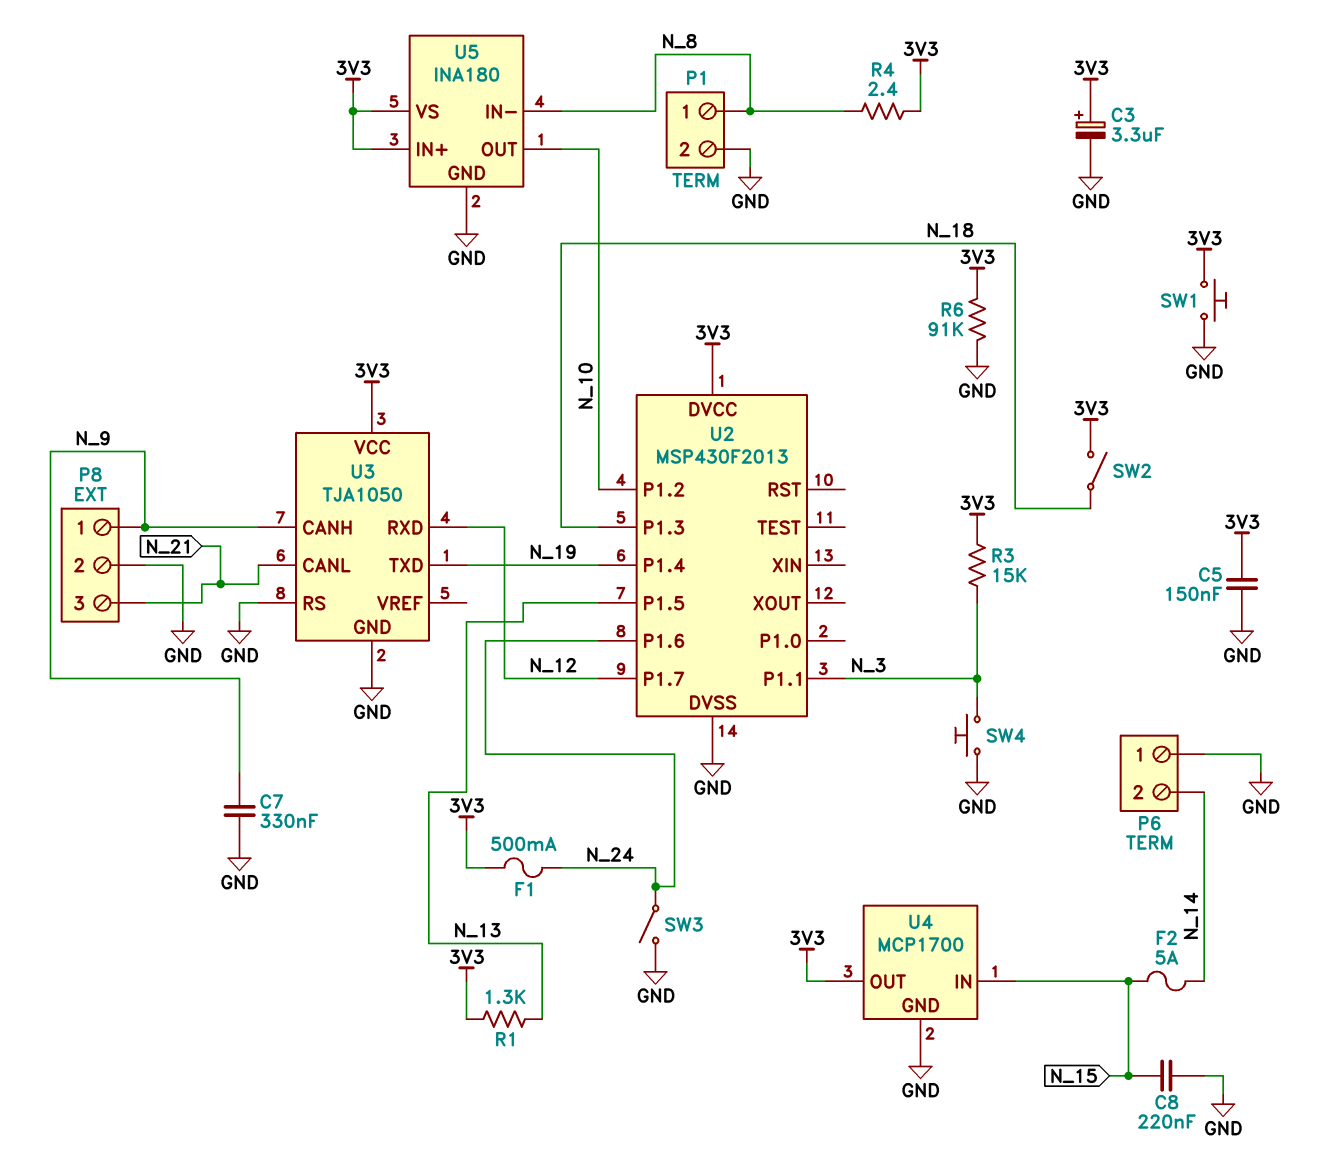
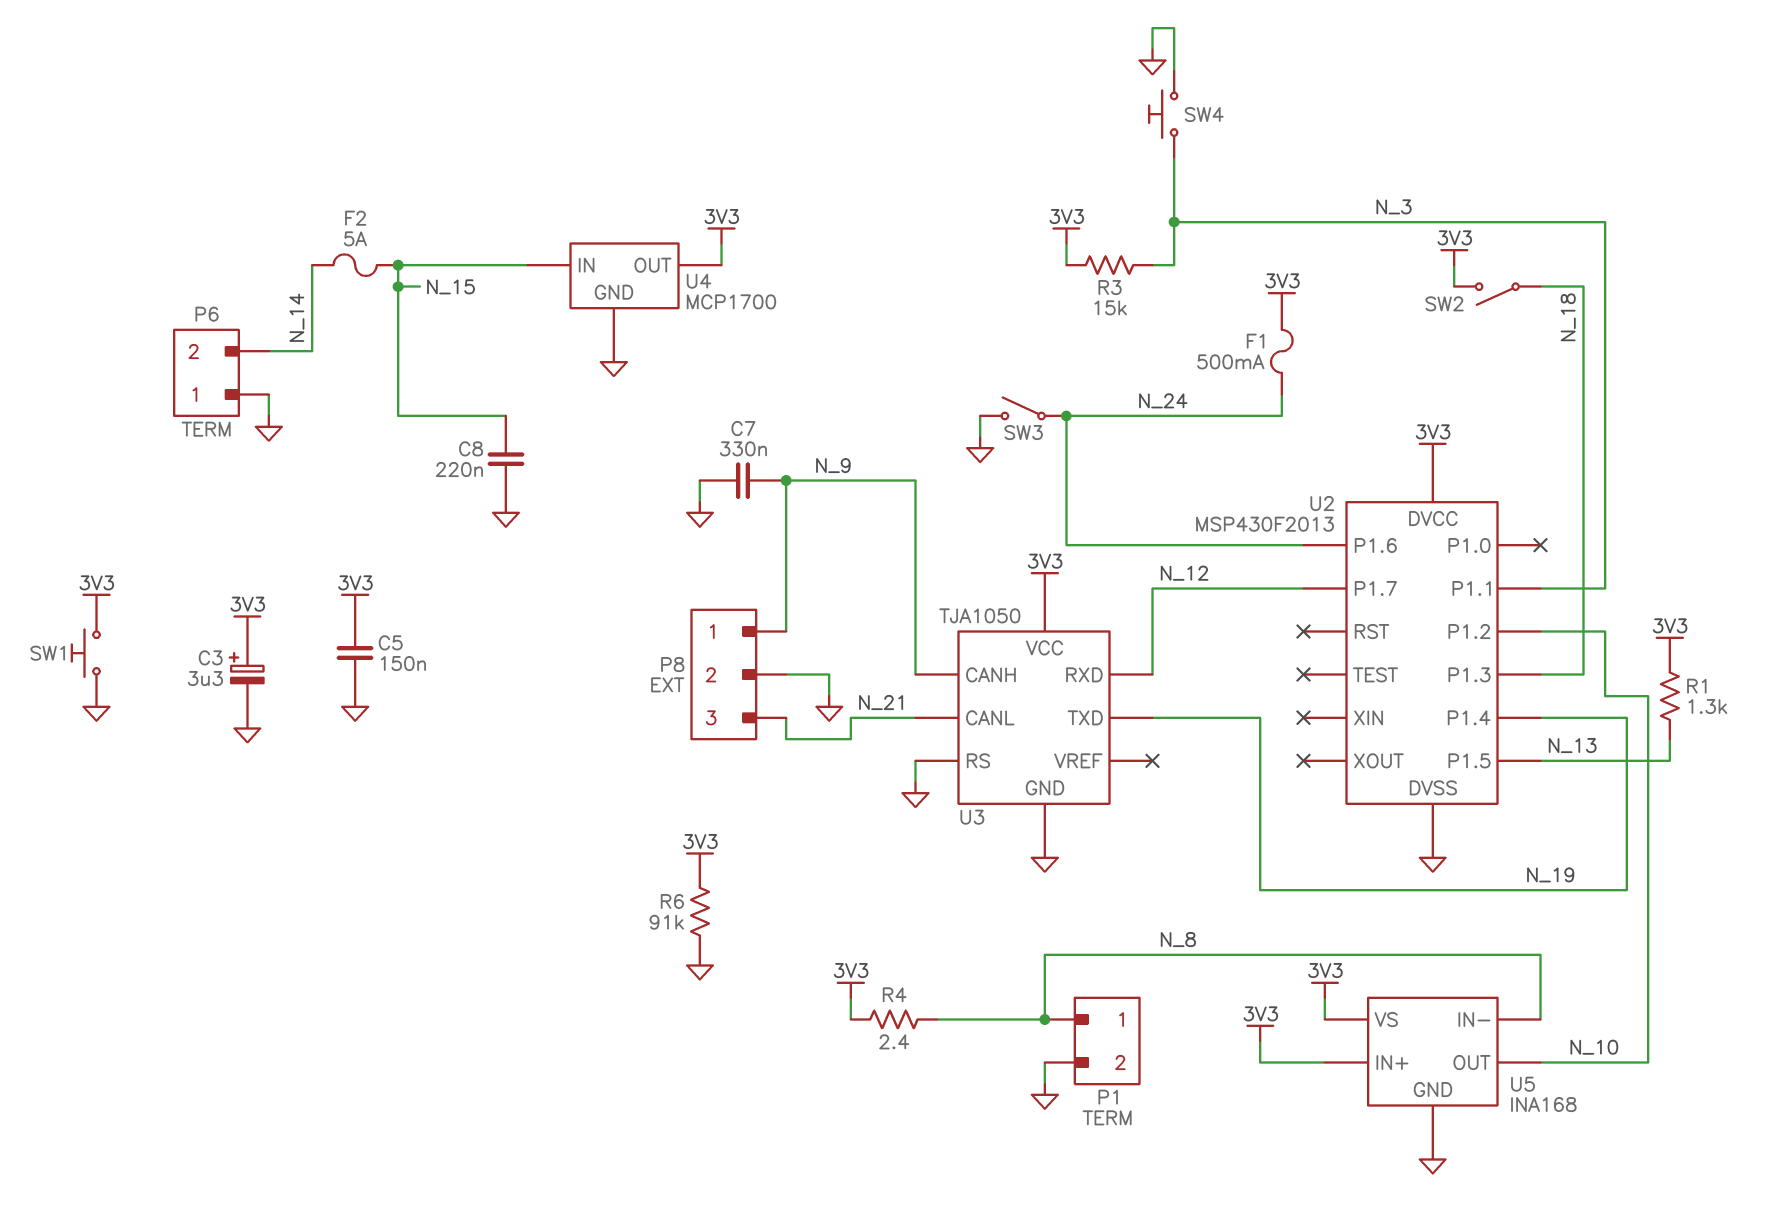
U5: INA180 -> INA168

